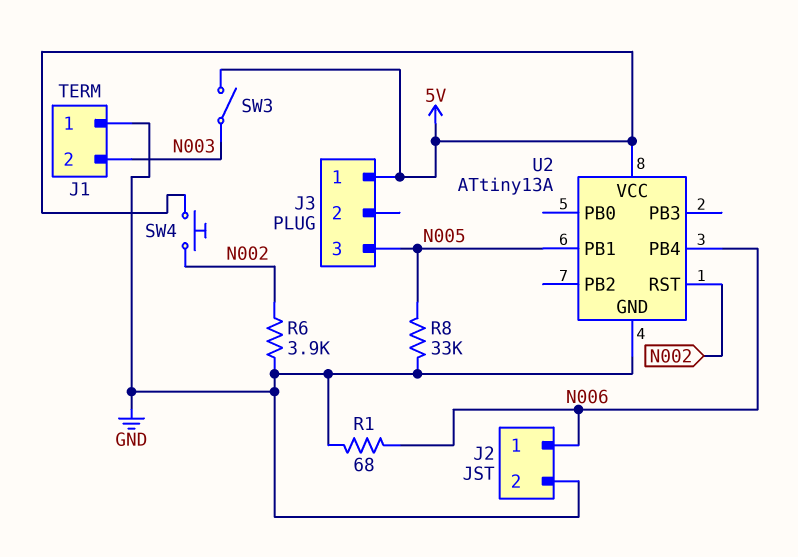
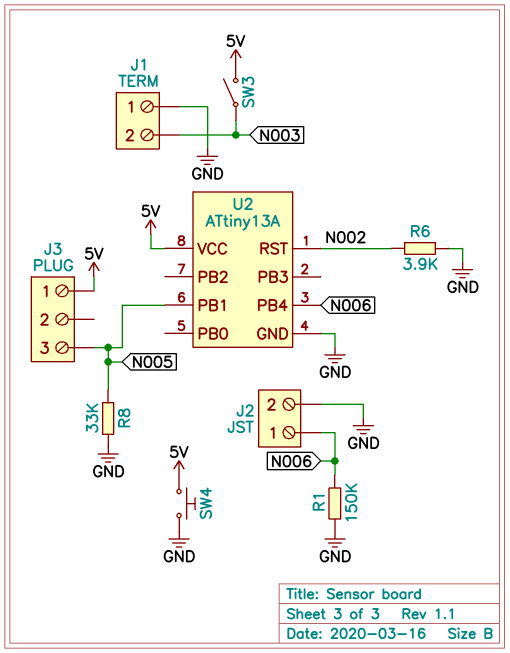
R1: 68 (GND, N006) -> 150k (GND, N006)
SW4: button (5V, N002) -> button (5V, GND)

